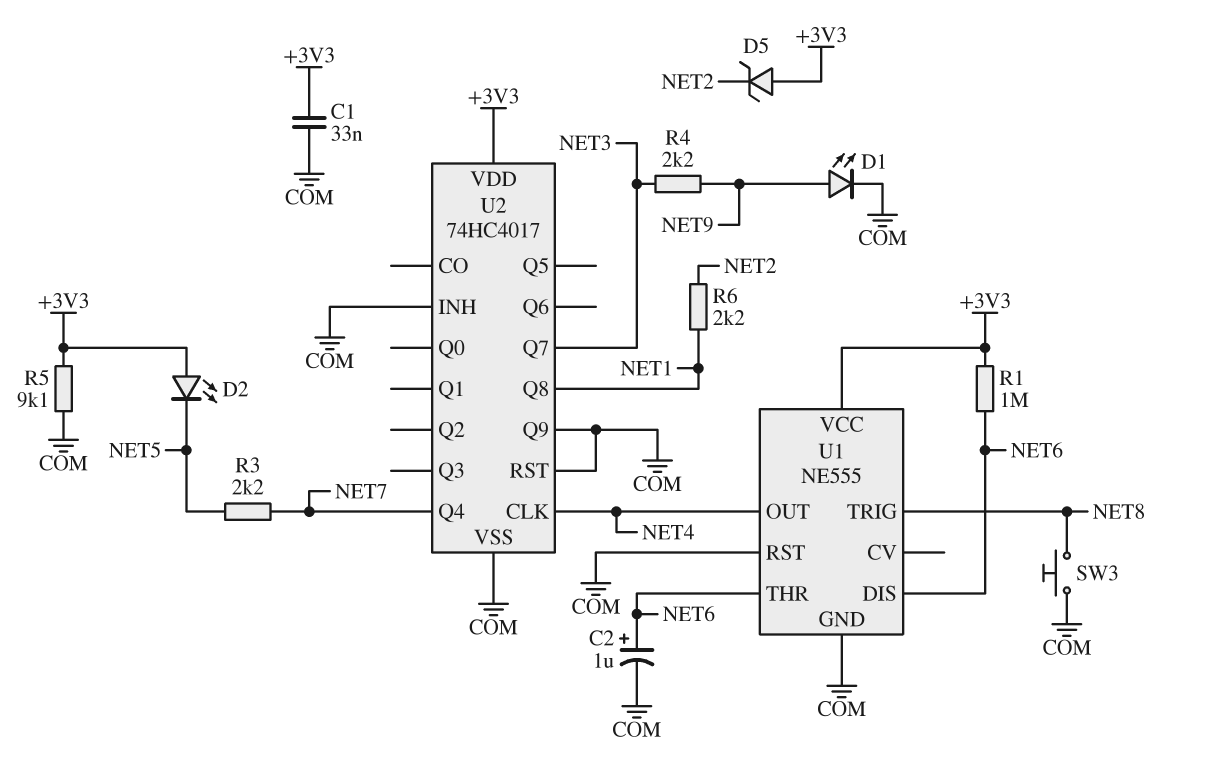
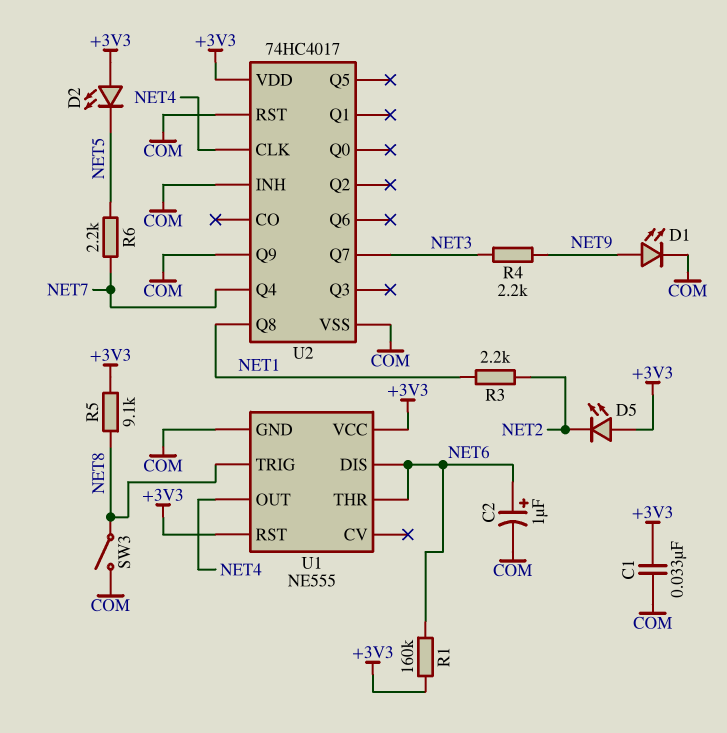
D5: zener (A +3V3, K NET2) -> LED (A +3V3, K NET2)
R1: 1M (+3V3, NET6) -> 160k (+3V3, NET6)
R3: 2.2k (NET5, NET7) -> 2.2k (NET1, NET2)
R5: 9.1k (+3V3, COM) -> 9.1k (+3V3, NET8)
R6: 2.2k (NET1, NET2) -> 2.2k (NET5, NET7)
SW3: button (COM, NET8) -> switch (COM, NET8)
U1 pin RST: COM -> +3V3

